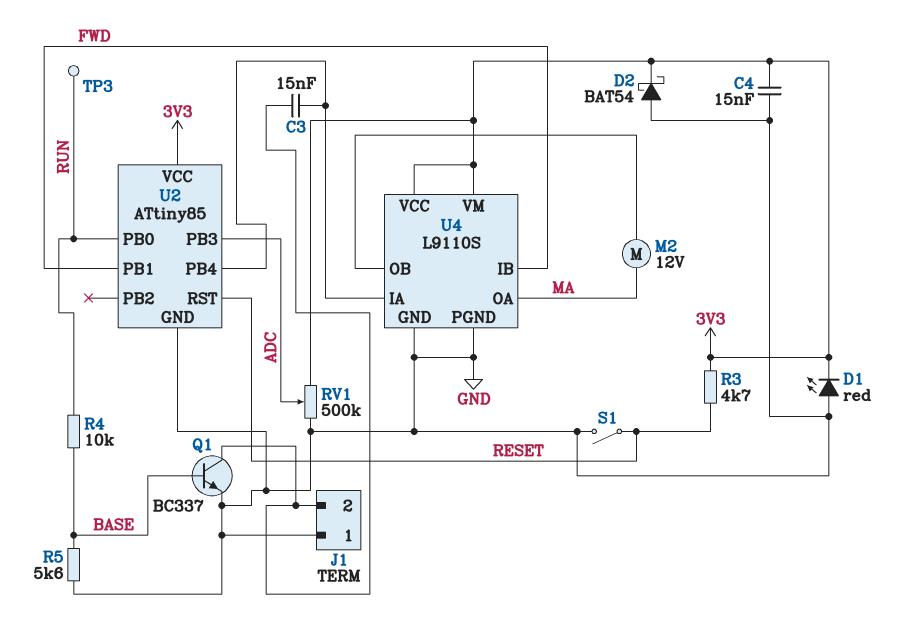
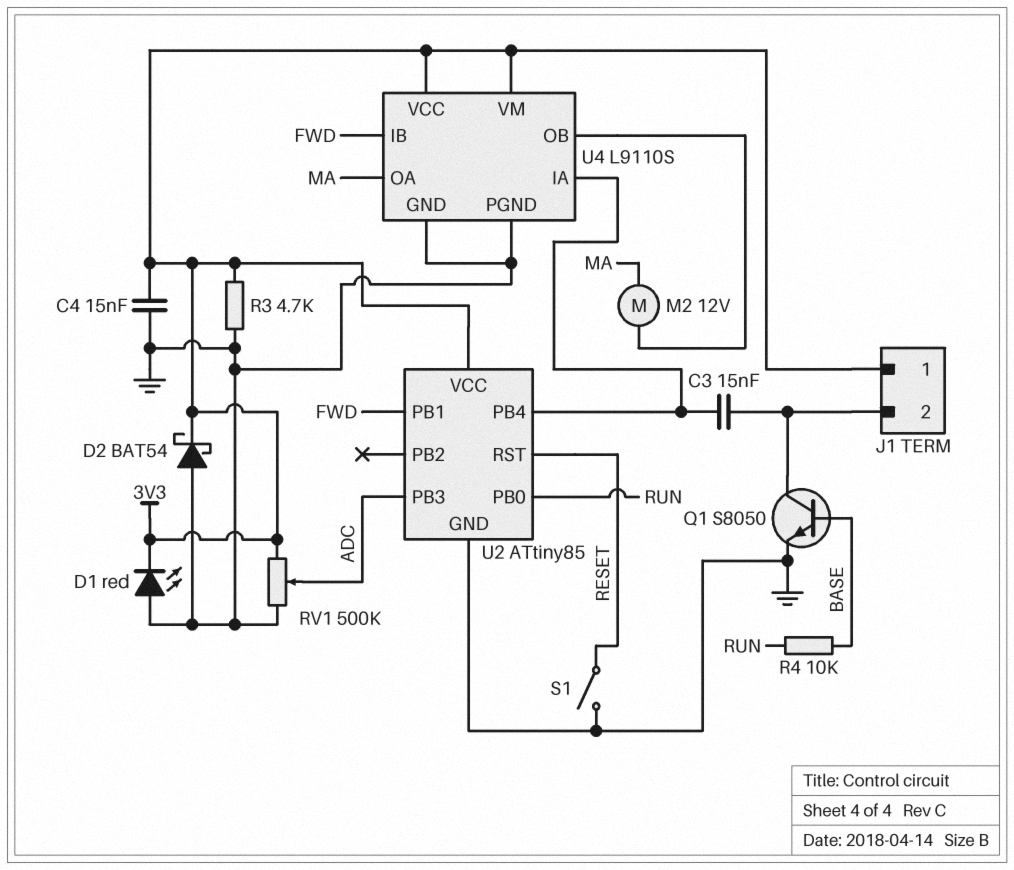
J1 pin 1: GND -> 3V3
Q1: NPN BC337 (B BASE, C J1/2, E GND) -> NPN S8050 (B BASE, C J1/2, E GND)
R3: 4.7k (3V3, RESET) -> 4.7k (3V3, GND)
R5: 5.6k (BASE, GND) -> none
TP3: test point (RUN) -> none

